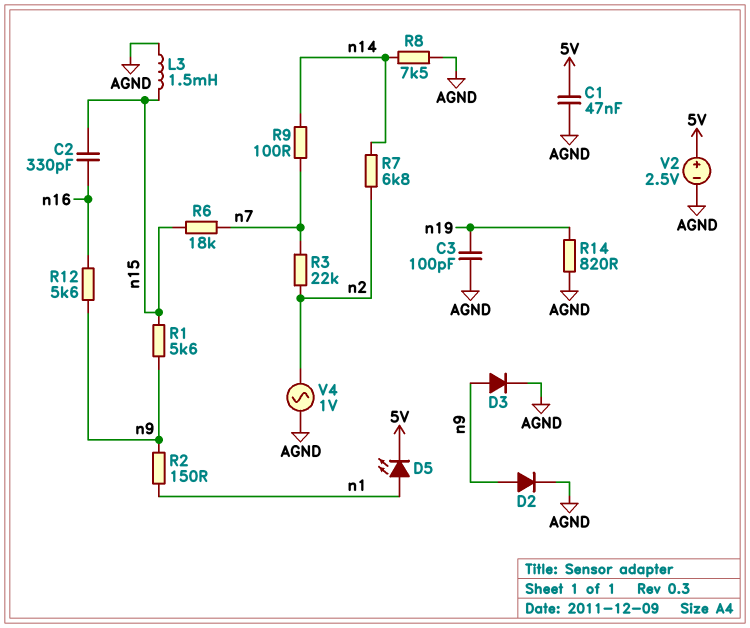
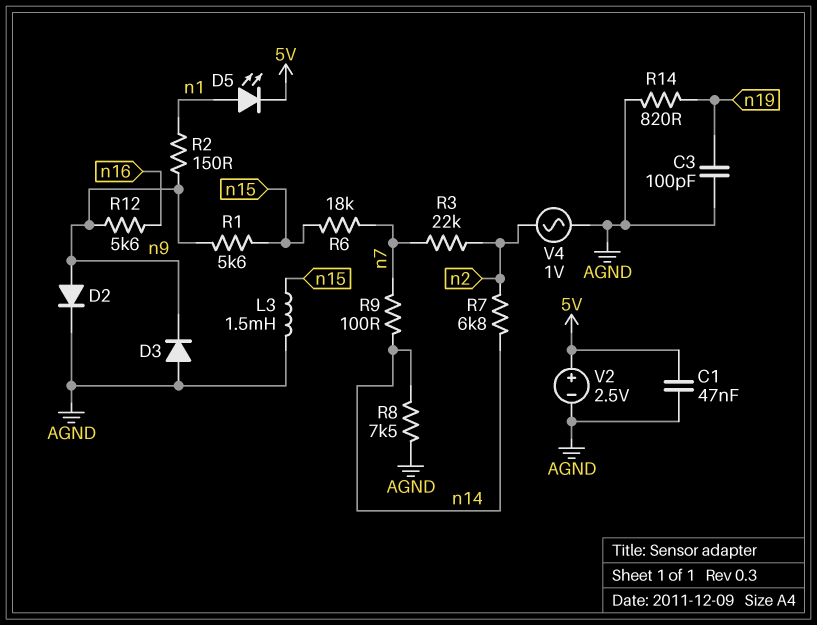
C2: 330pF (n15, n16) -> none
D3: diode (A n9, K AGND) -> diode (A AGND, K n9)

